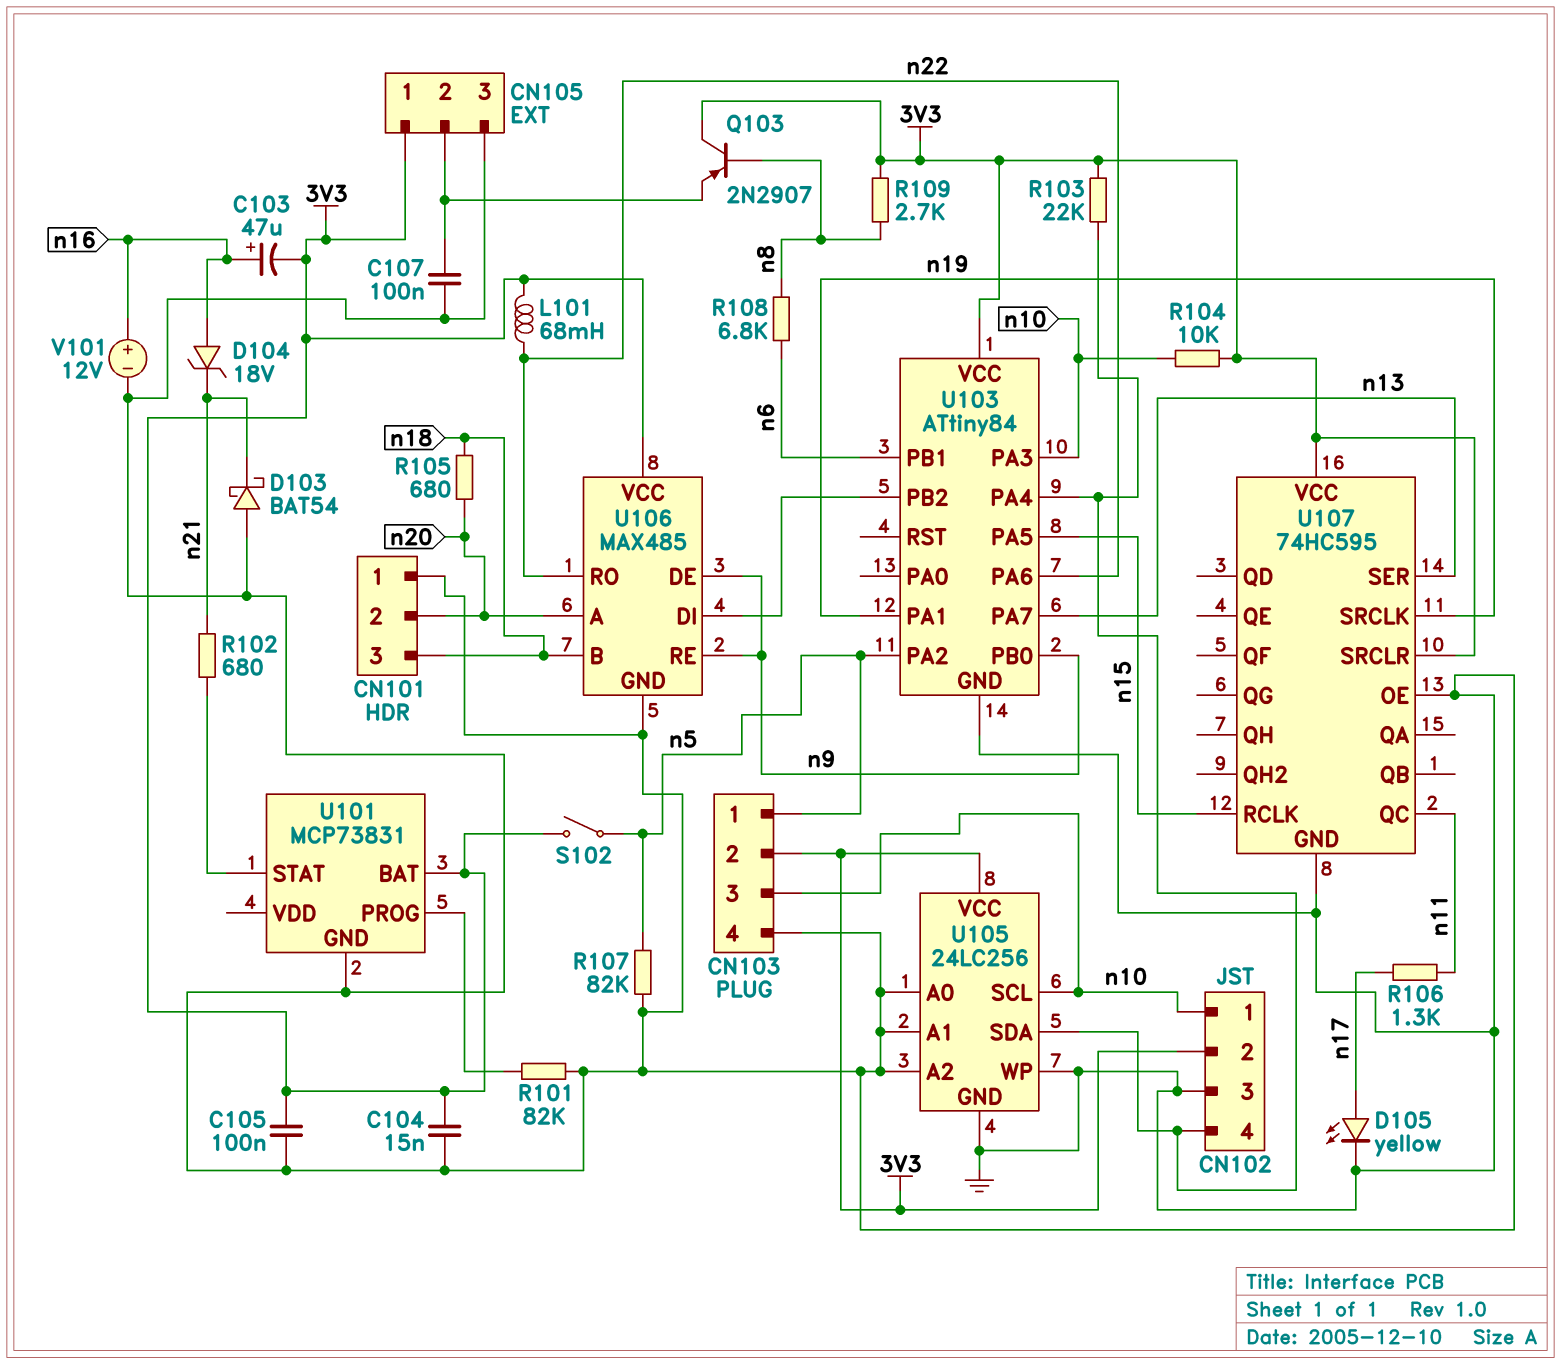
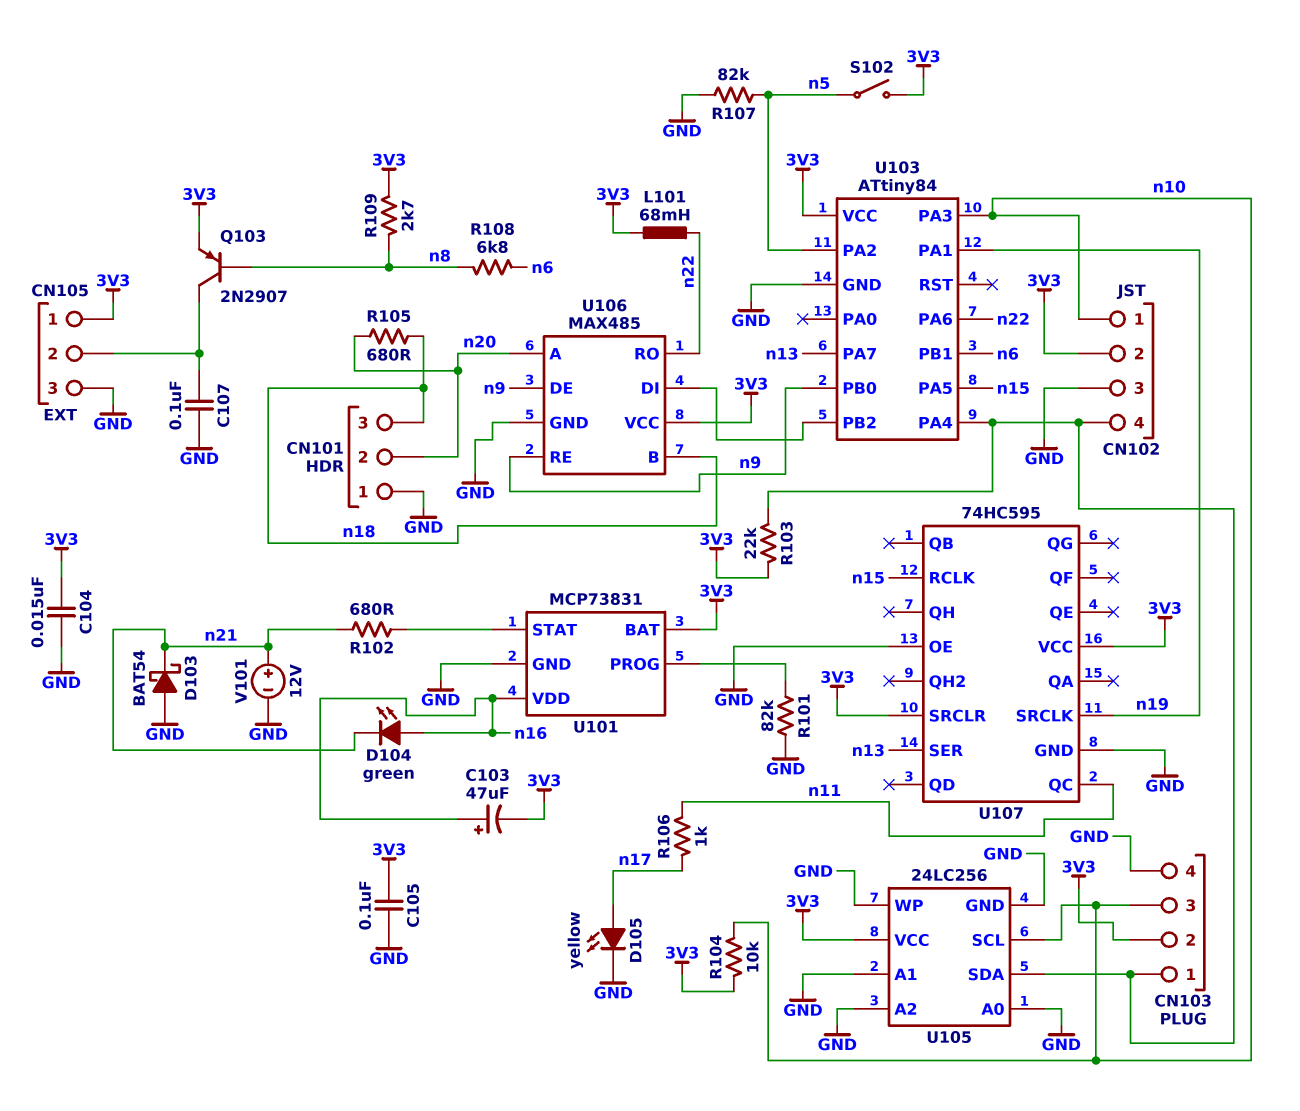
CN103 pin 1: n5 -> CN102/4
D104: zener 18V (A n16, K n21) -> LED green (A n16, K n21)
Q103: PNP 2N2907 (B n8, C 3V3, E CN105/2) -> PNP 2N2907 (B n8, C CN105/2, E 3V3)
R106: 1.3k (n11, n17) -> 1k (n11, n17)
U101 pin VDD: none -> n16
V101: 12V (plus n16, minus GND) -> 12V (plus n21, minus GND)

